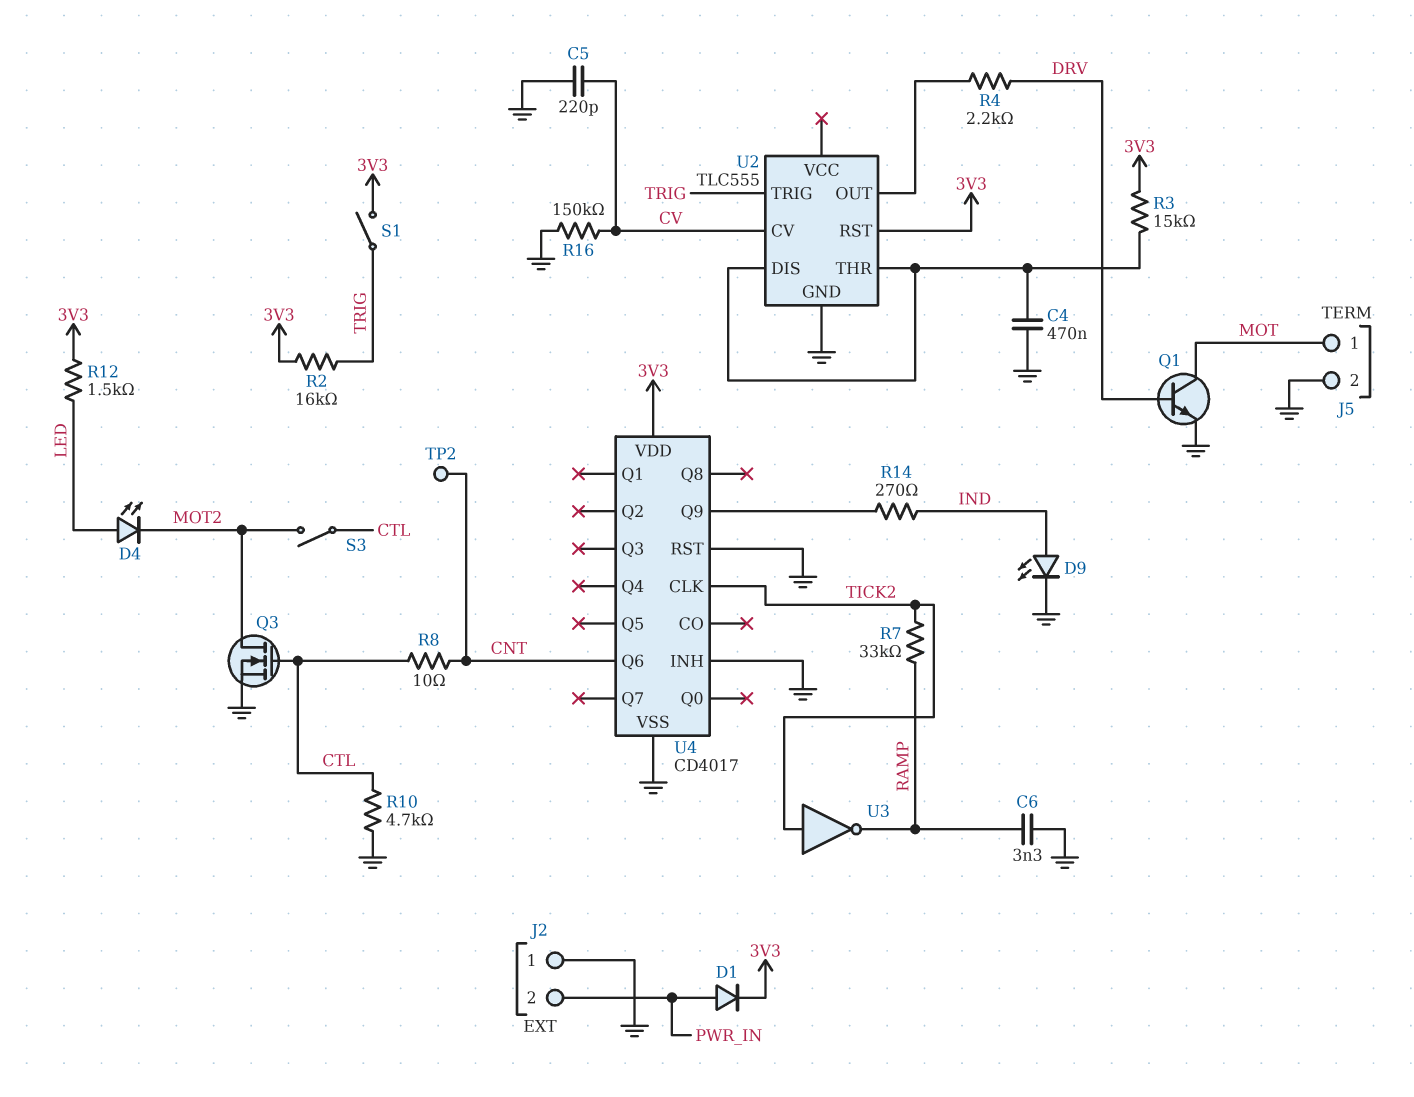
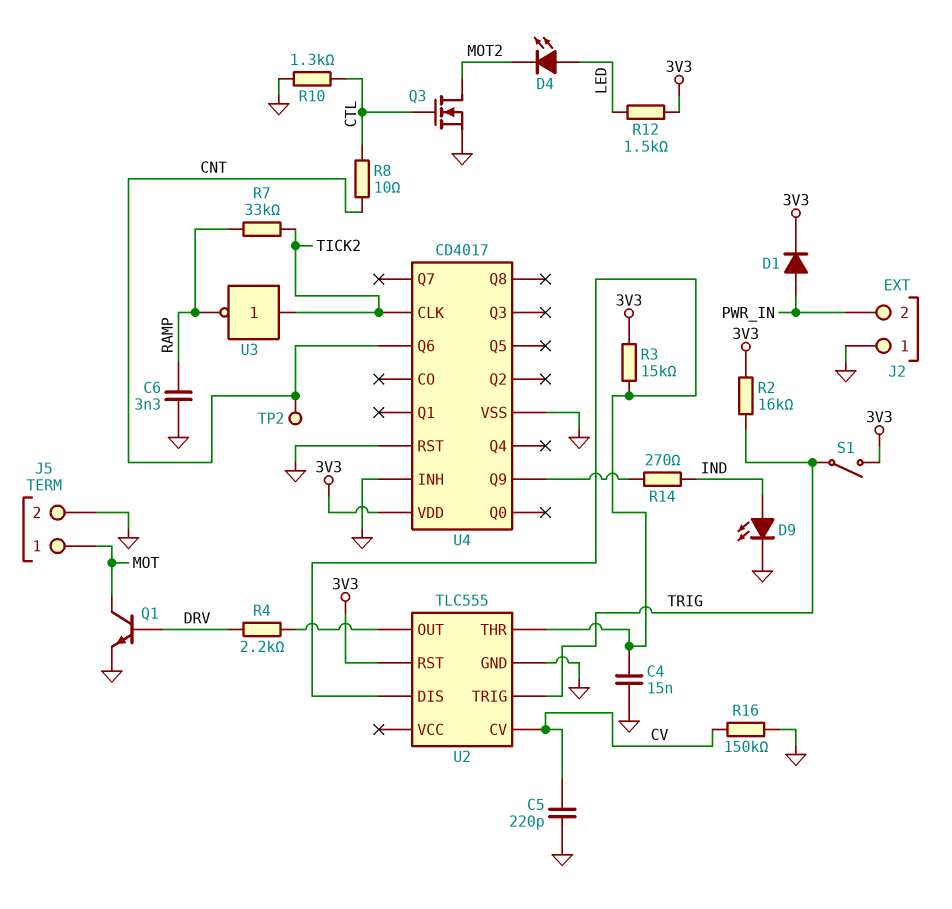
C4: 470nF (GND, U2/DIS) -> 15nF (GND, U2/DIS)
R10: 4.7k (CTL, GND) -> 1.3k (CTL, GND)
S3: switch (CTL, MOT2) -> none

